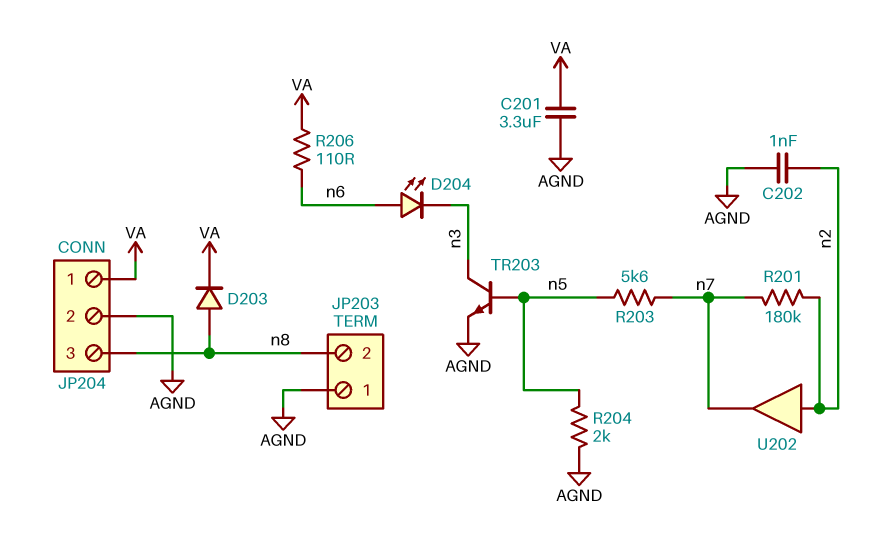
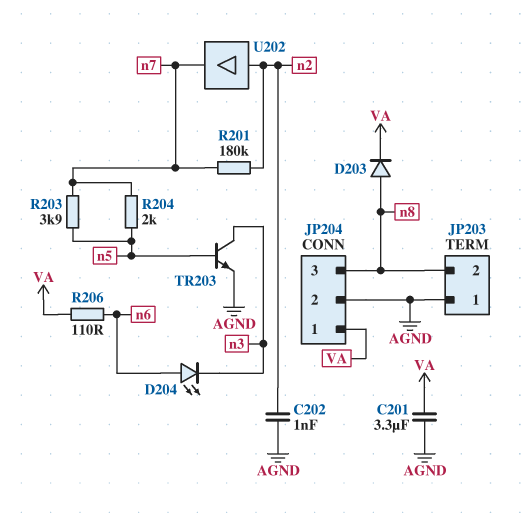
R203: 5.6k (n5, n7) -> 3.9k (n5, n7)
R204: 2k (AGND, n5) -> 2k (n5, n7)

